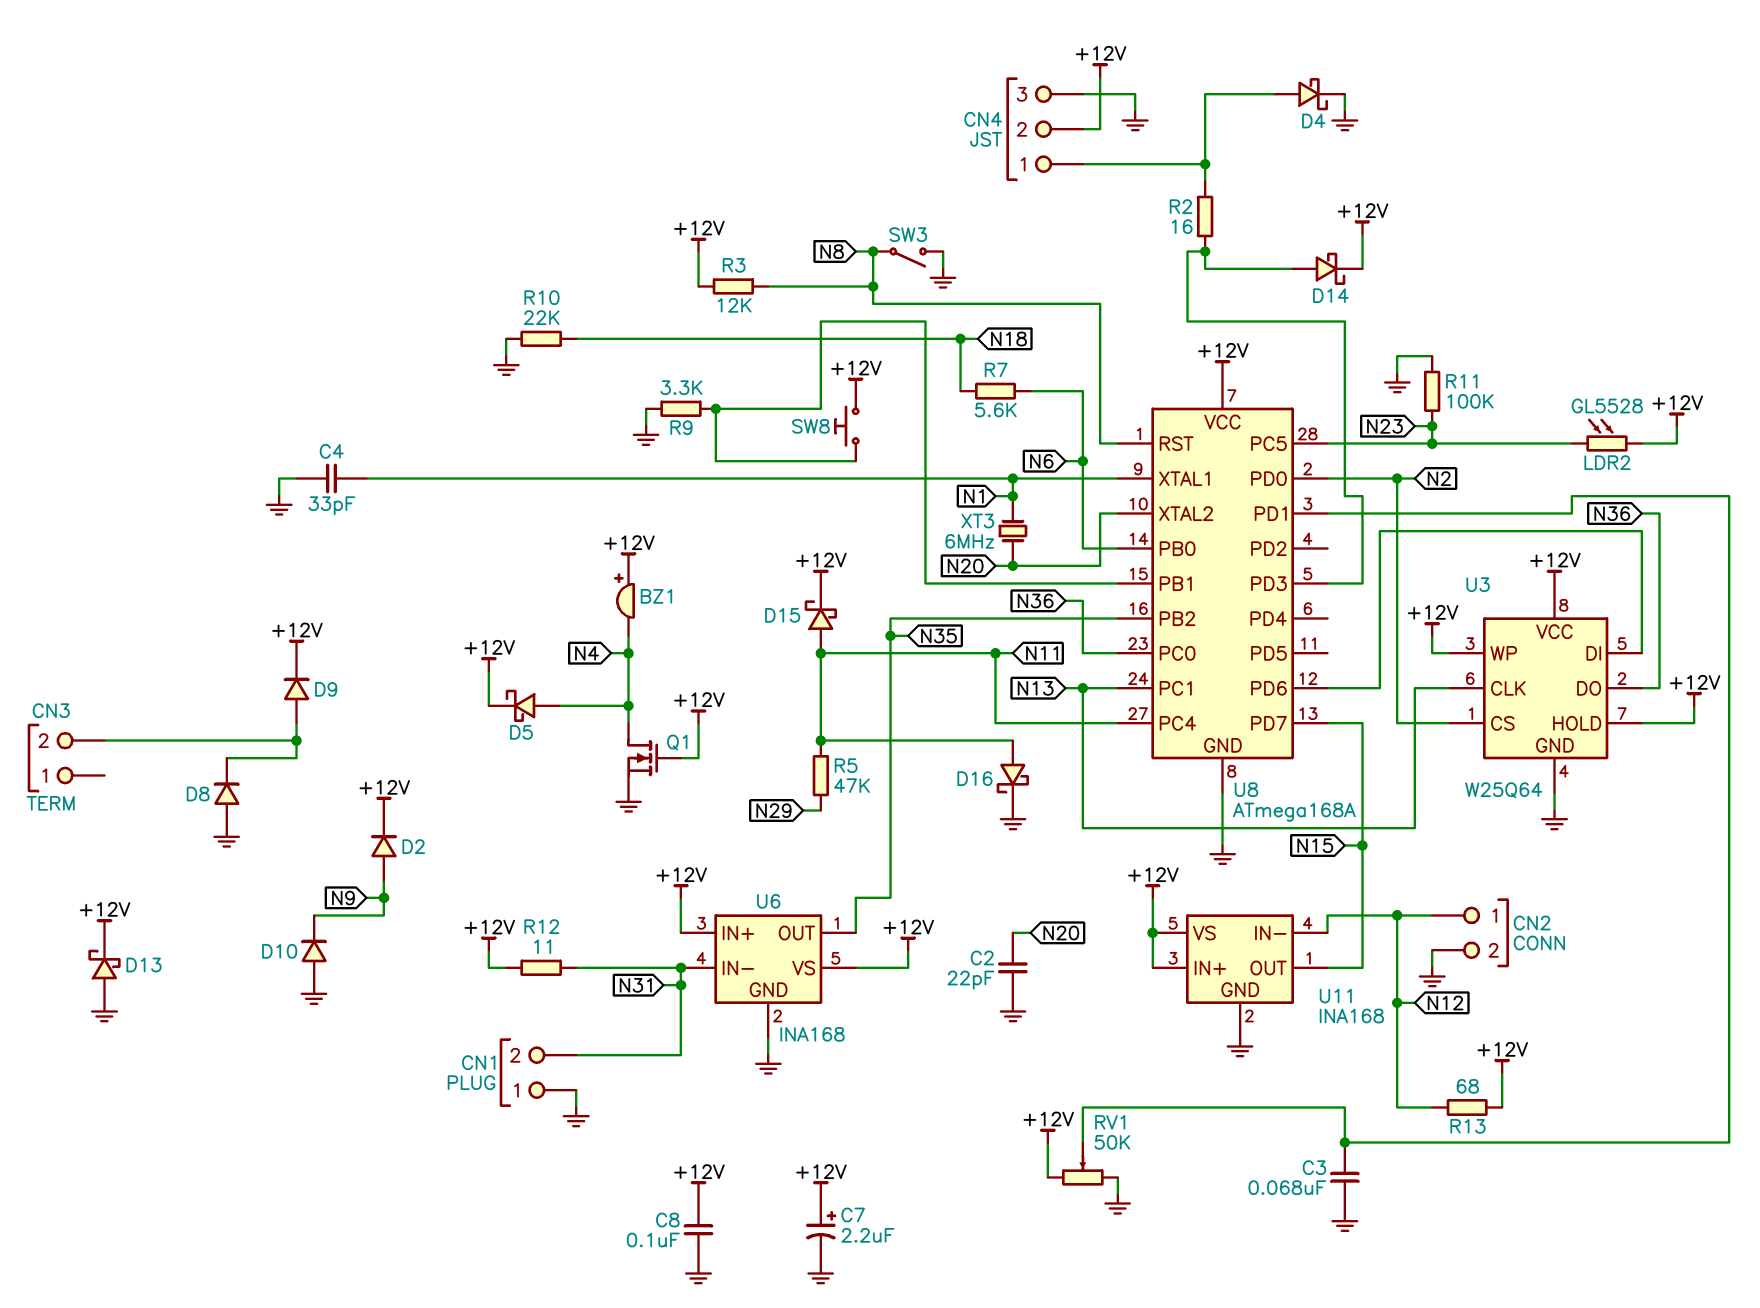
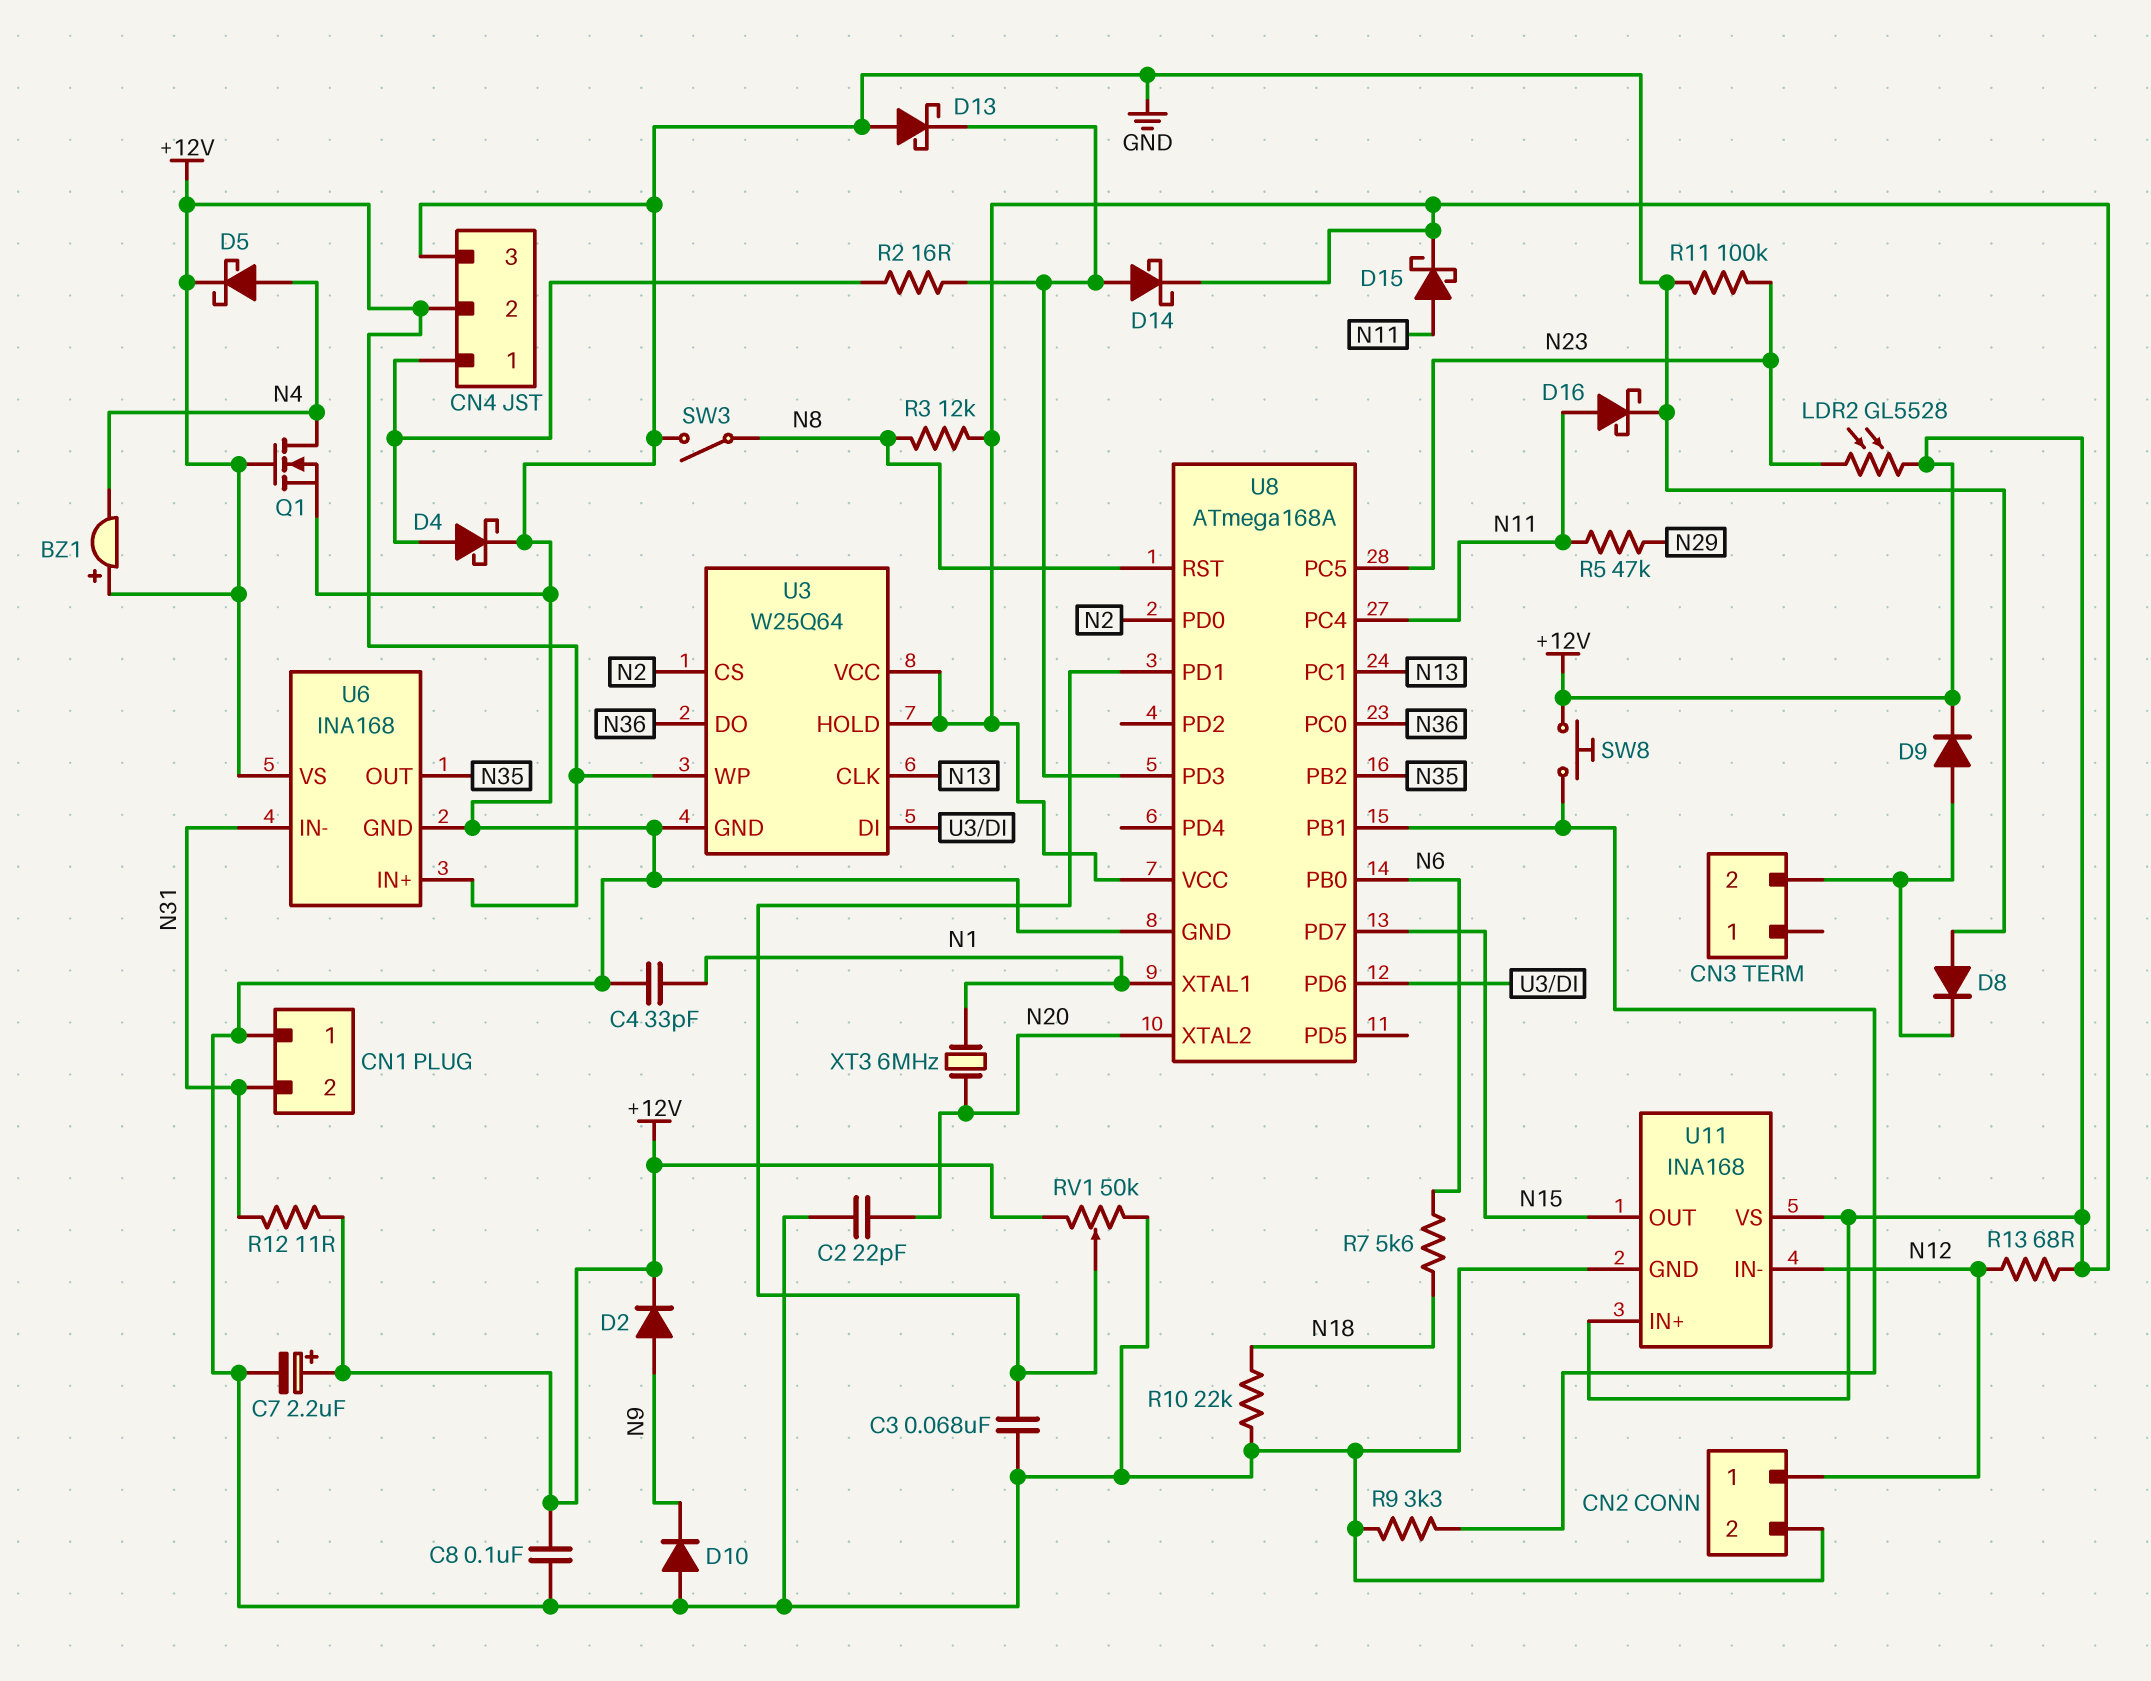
D13: schottky (A GND, K +12V) -> schottky (A GND, K U8/PD3)

